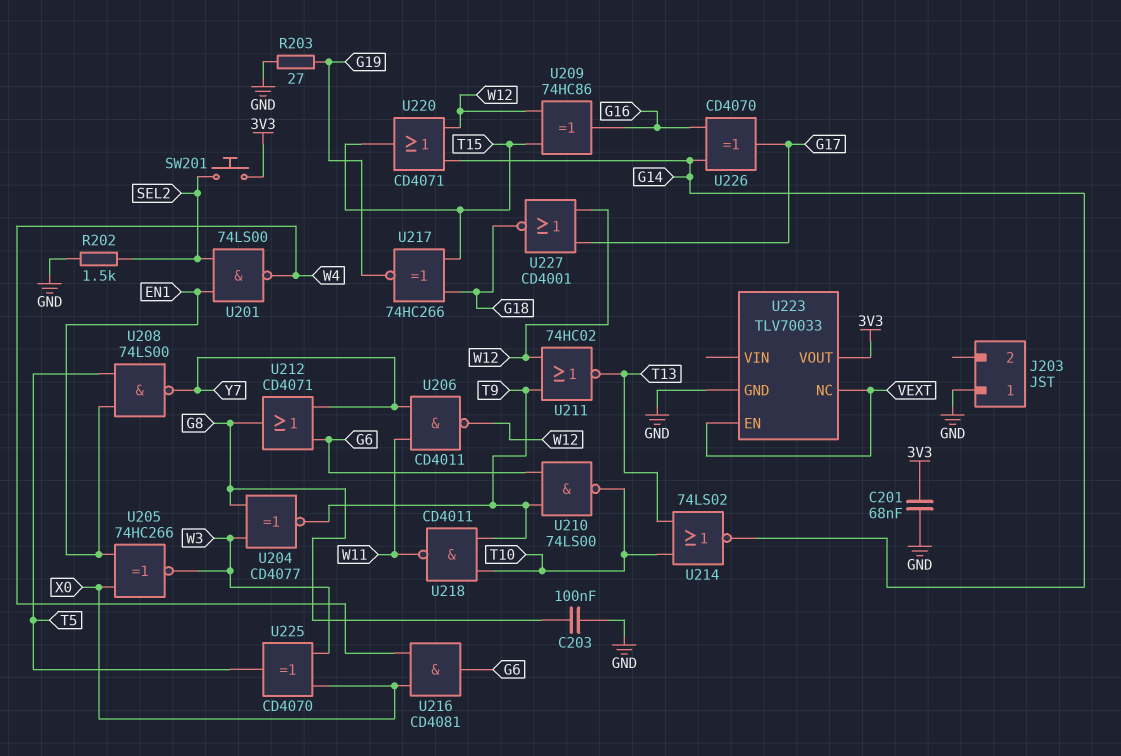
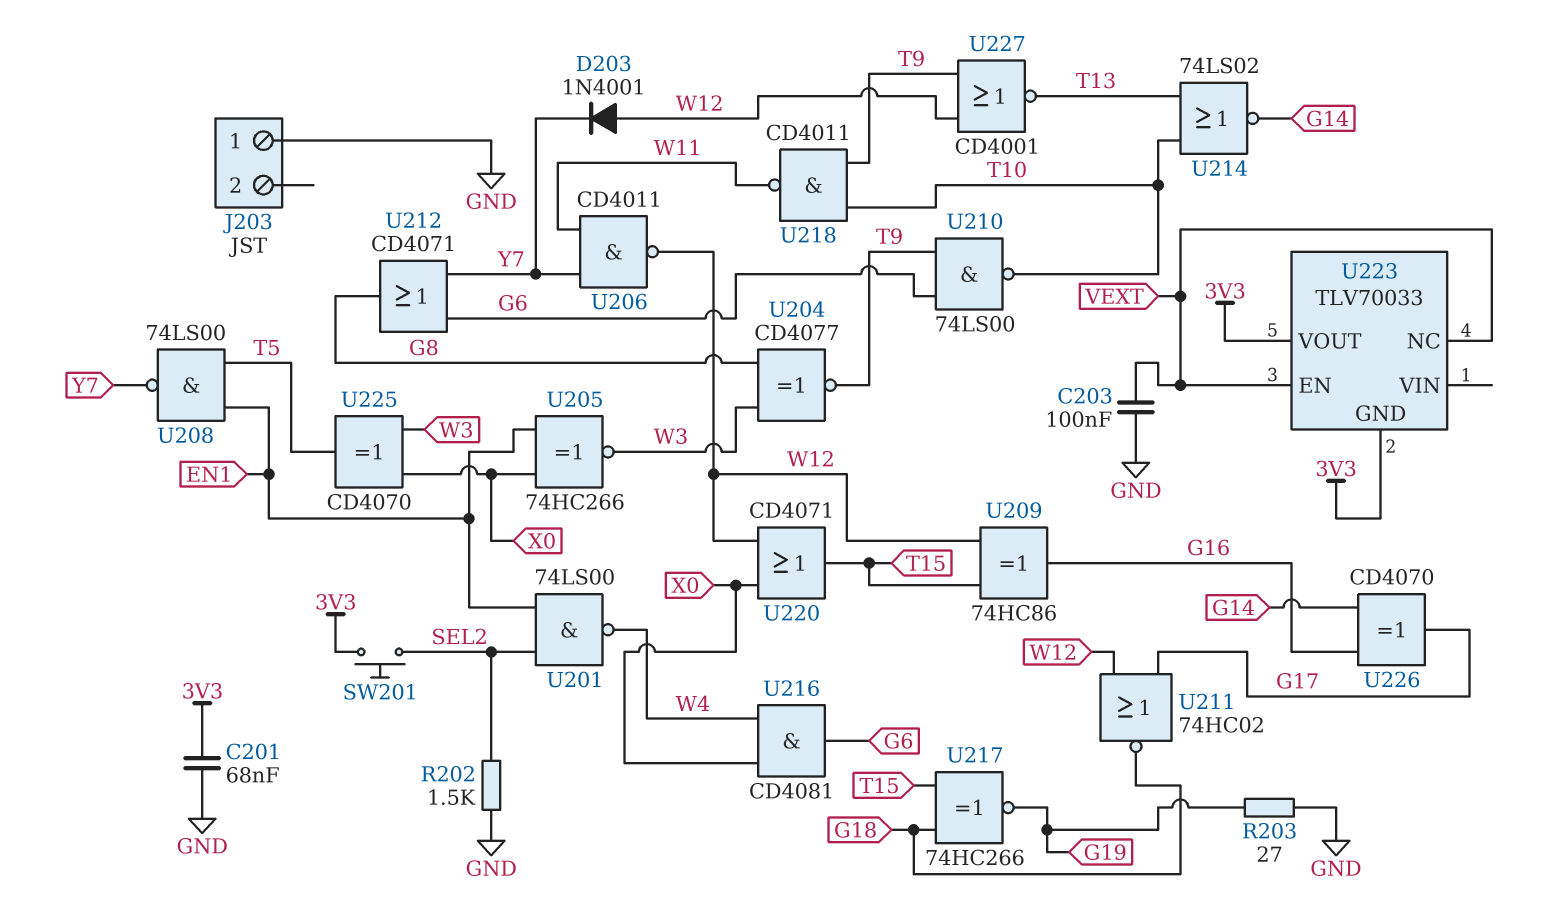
C203: 100nF (G8, GND) -> 100nF (GND, VEXT)
D203: none -> diode 1N4001 (A W12, K Y7)
U211: NOR 74HC02 (in T9, in W12, out T13) -> NOR 74HC02 (in G17, in W12, out G18)
U220: OR CD4071 (in G14, in W12, out T15) -> OR CD4071 (in W12, in X0, out T15)
U223 pin GND: GND -> 3V3
U227: NOR CD4001 (in G17, in W12, out G18) -> NOR CD4001 (in T9, in W12, out T13)

